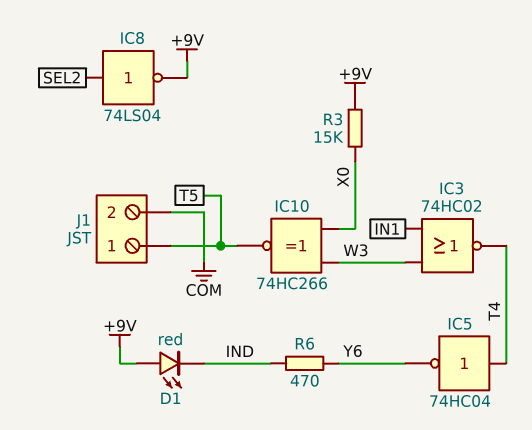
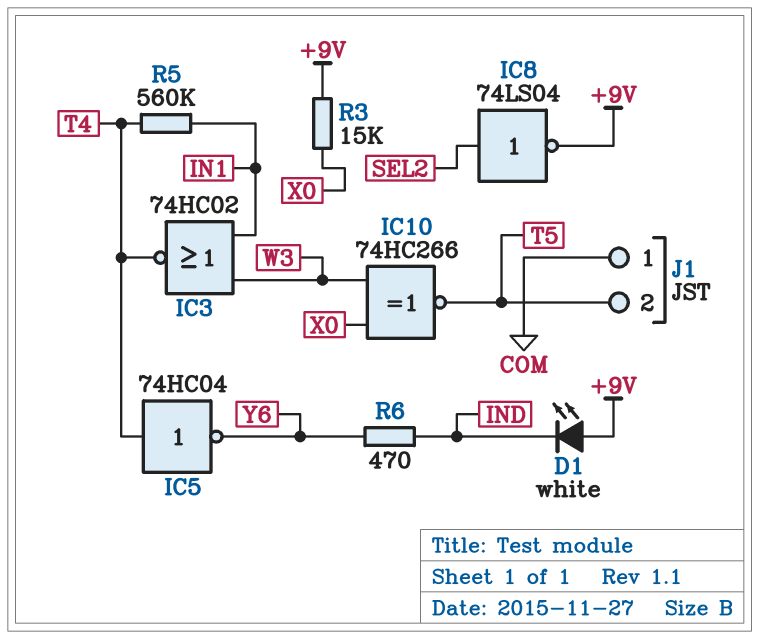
D1: LED red (A +9V, K IND) -> LED white (A +9V, K IND)
J1 pin 1: T5 -> COM
J1 pin 2: COM -> T5
R5: none -> 560k (IN1, T4)

